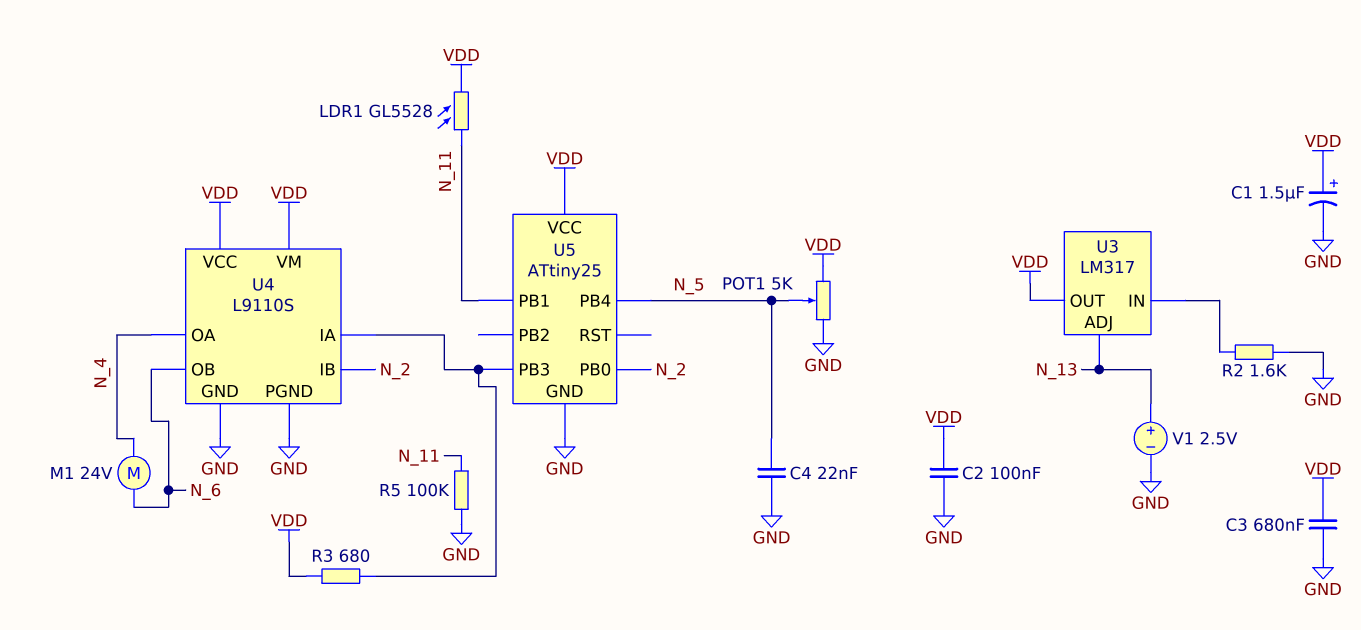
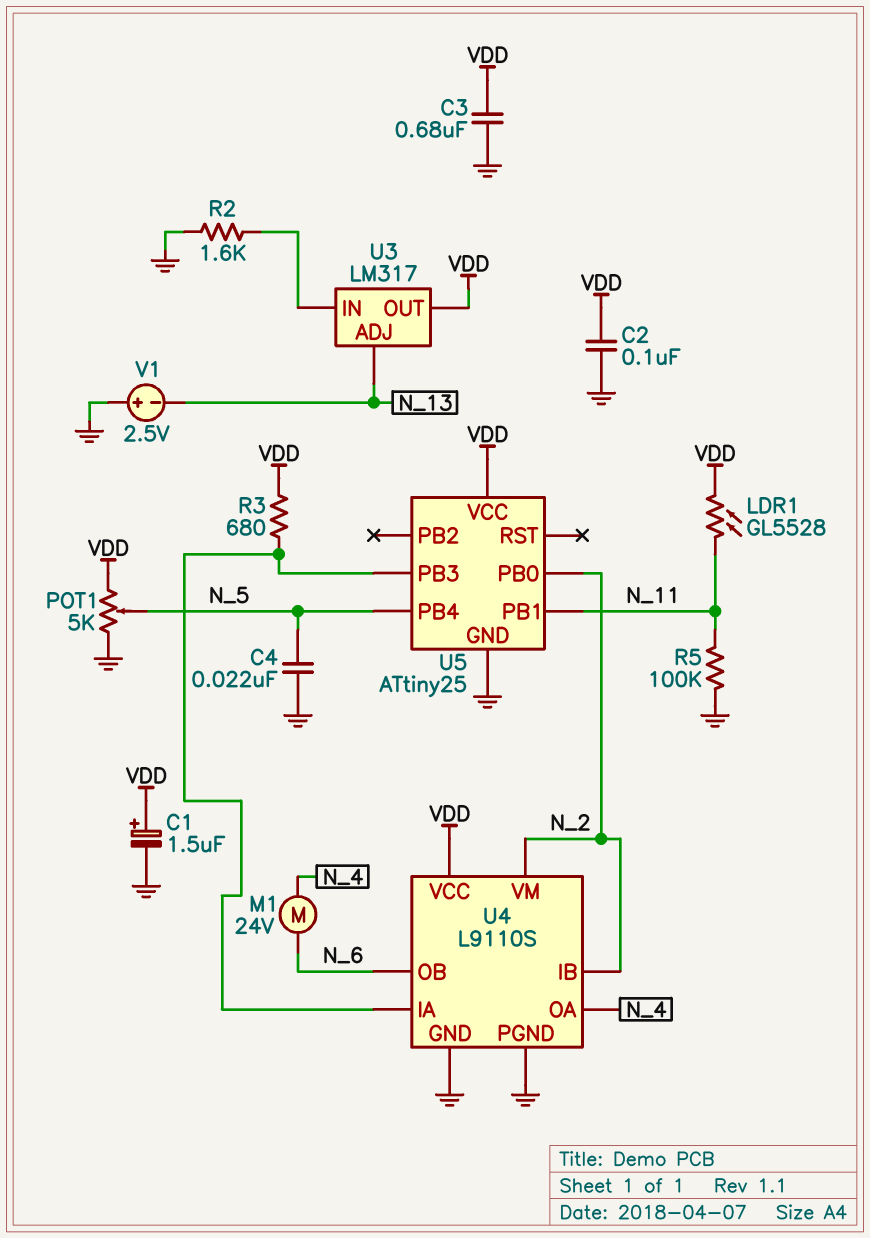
U4 pin VM: VDD -> N_2
V1: 2.5V (plus N_13, minus GND) -> 2.5V (plus GND, minus N_13)

